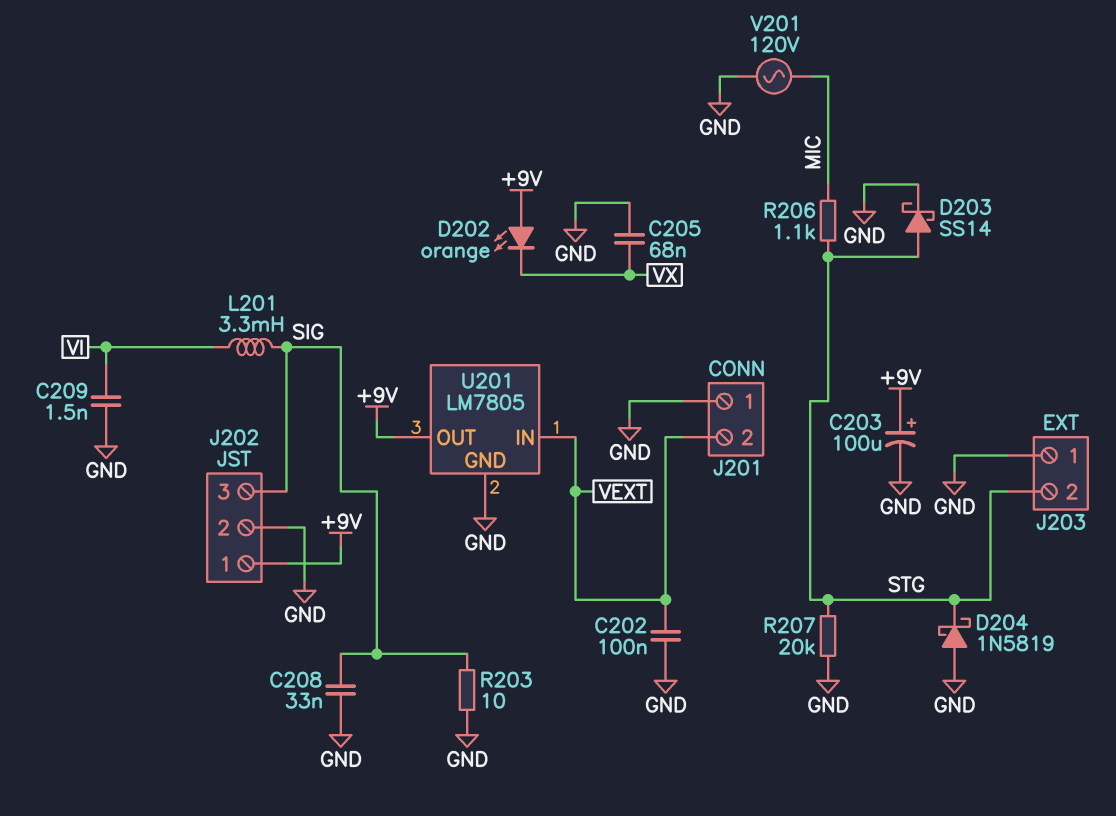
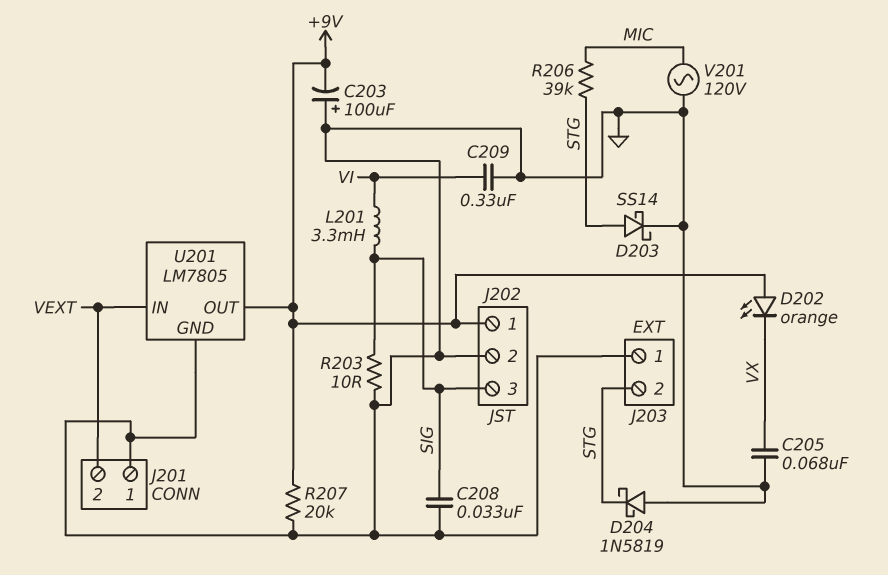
C202: 100nF (GND, VEXT) -> none
C203: 100uF (plus +9V, minus GND) -> 100uF (plus GND, minus +9V)
C209: 1.5nF (GND, VI) -> 330nF (GND, VI)
R206: 1.1k (MIC, STG) -> 39k (MIC, STG)
R207: 20k (GND, STG) -> 20k (+9V, GND)

